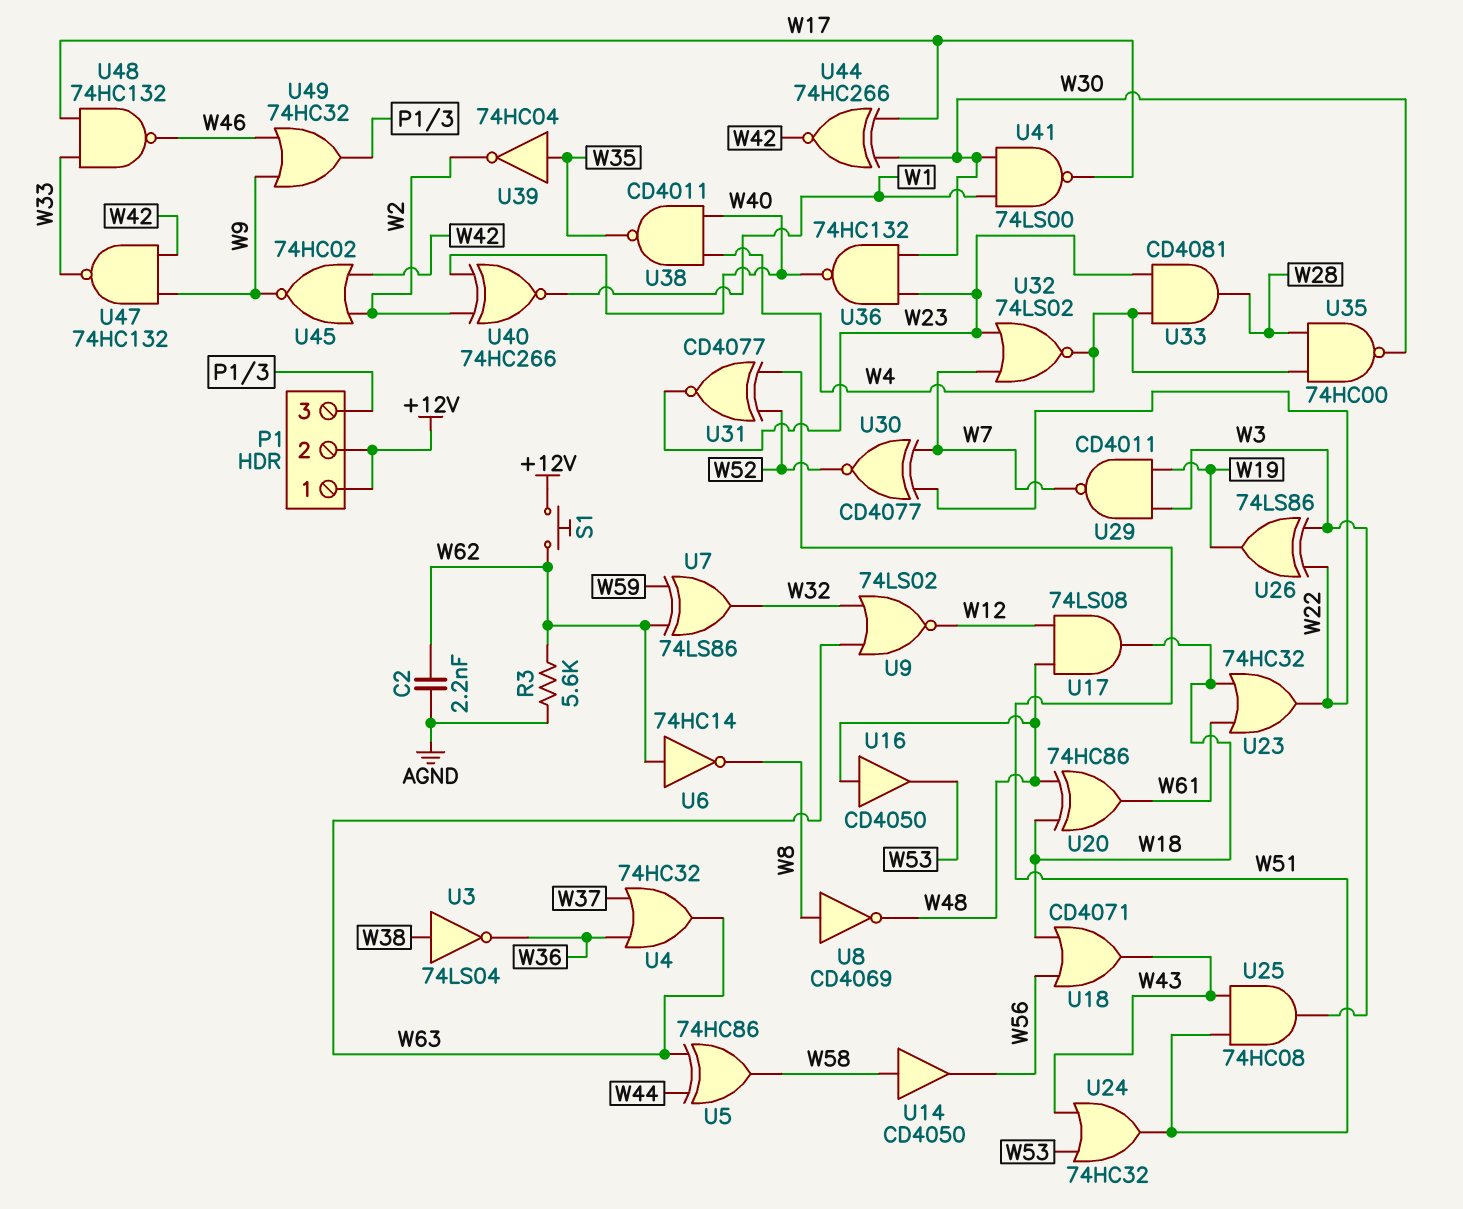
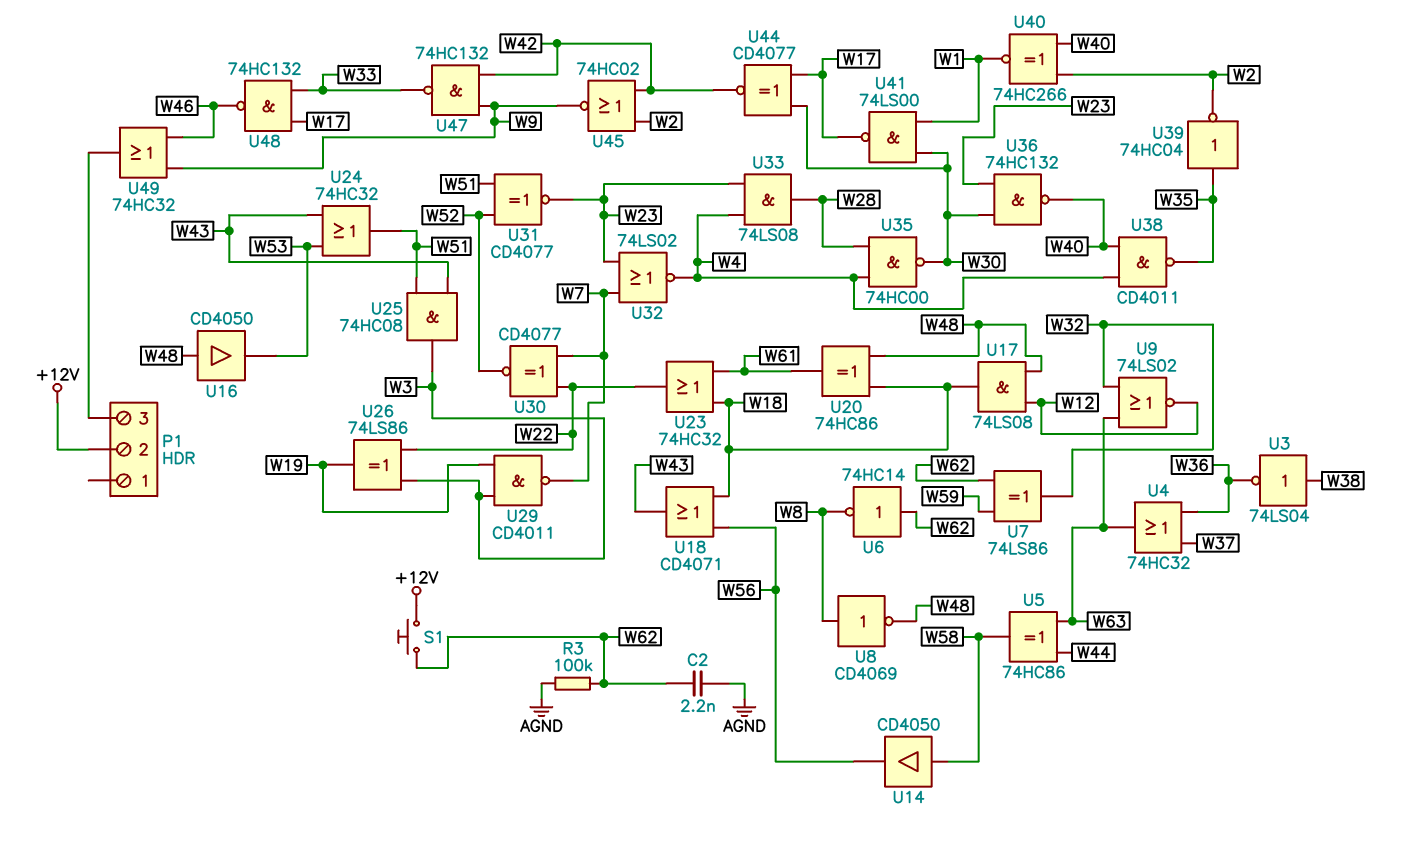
P1 pin 1: +12V -> none
R3: 5.6k (AGND, W62) -> 100k (AGND, W62)
U33: AND CD4081 (in W4, in W23, out W28) -> AND 74LS08 (in W4, in W23, out W28)
U44: XNOR 74HC266 (in W17, in W30, out W42) -> XNOR CD4077 (in W17, in W30, out W42)

